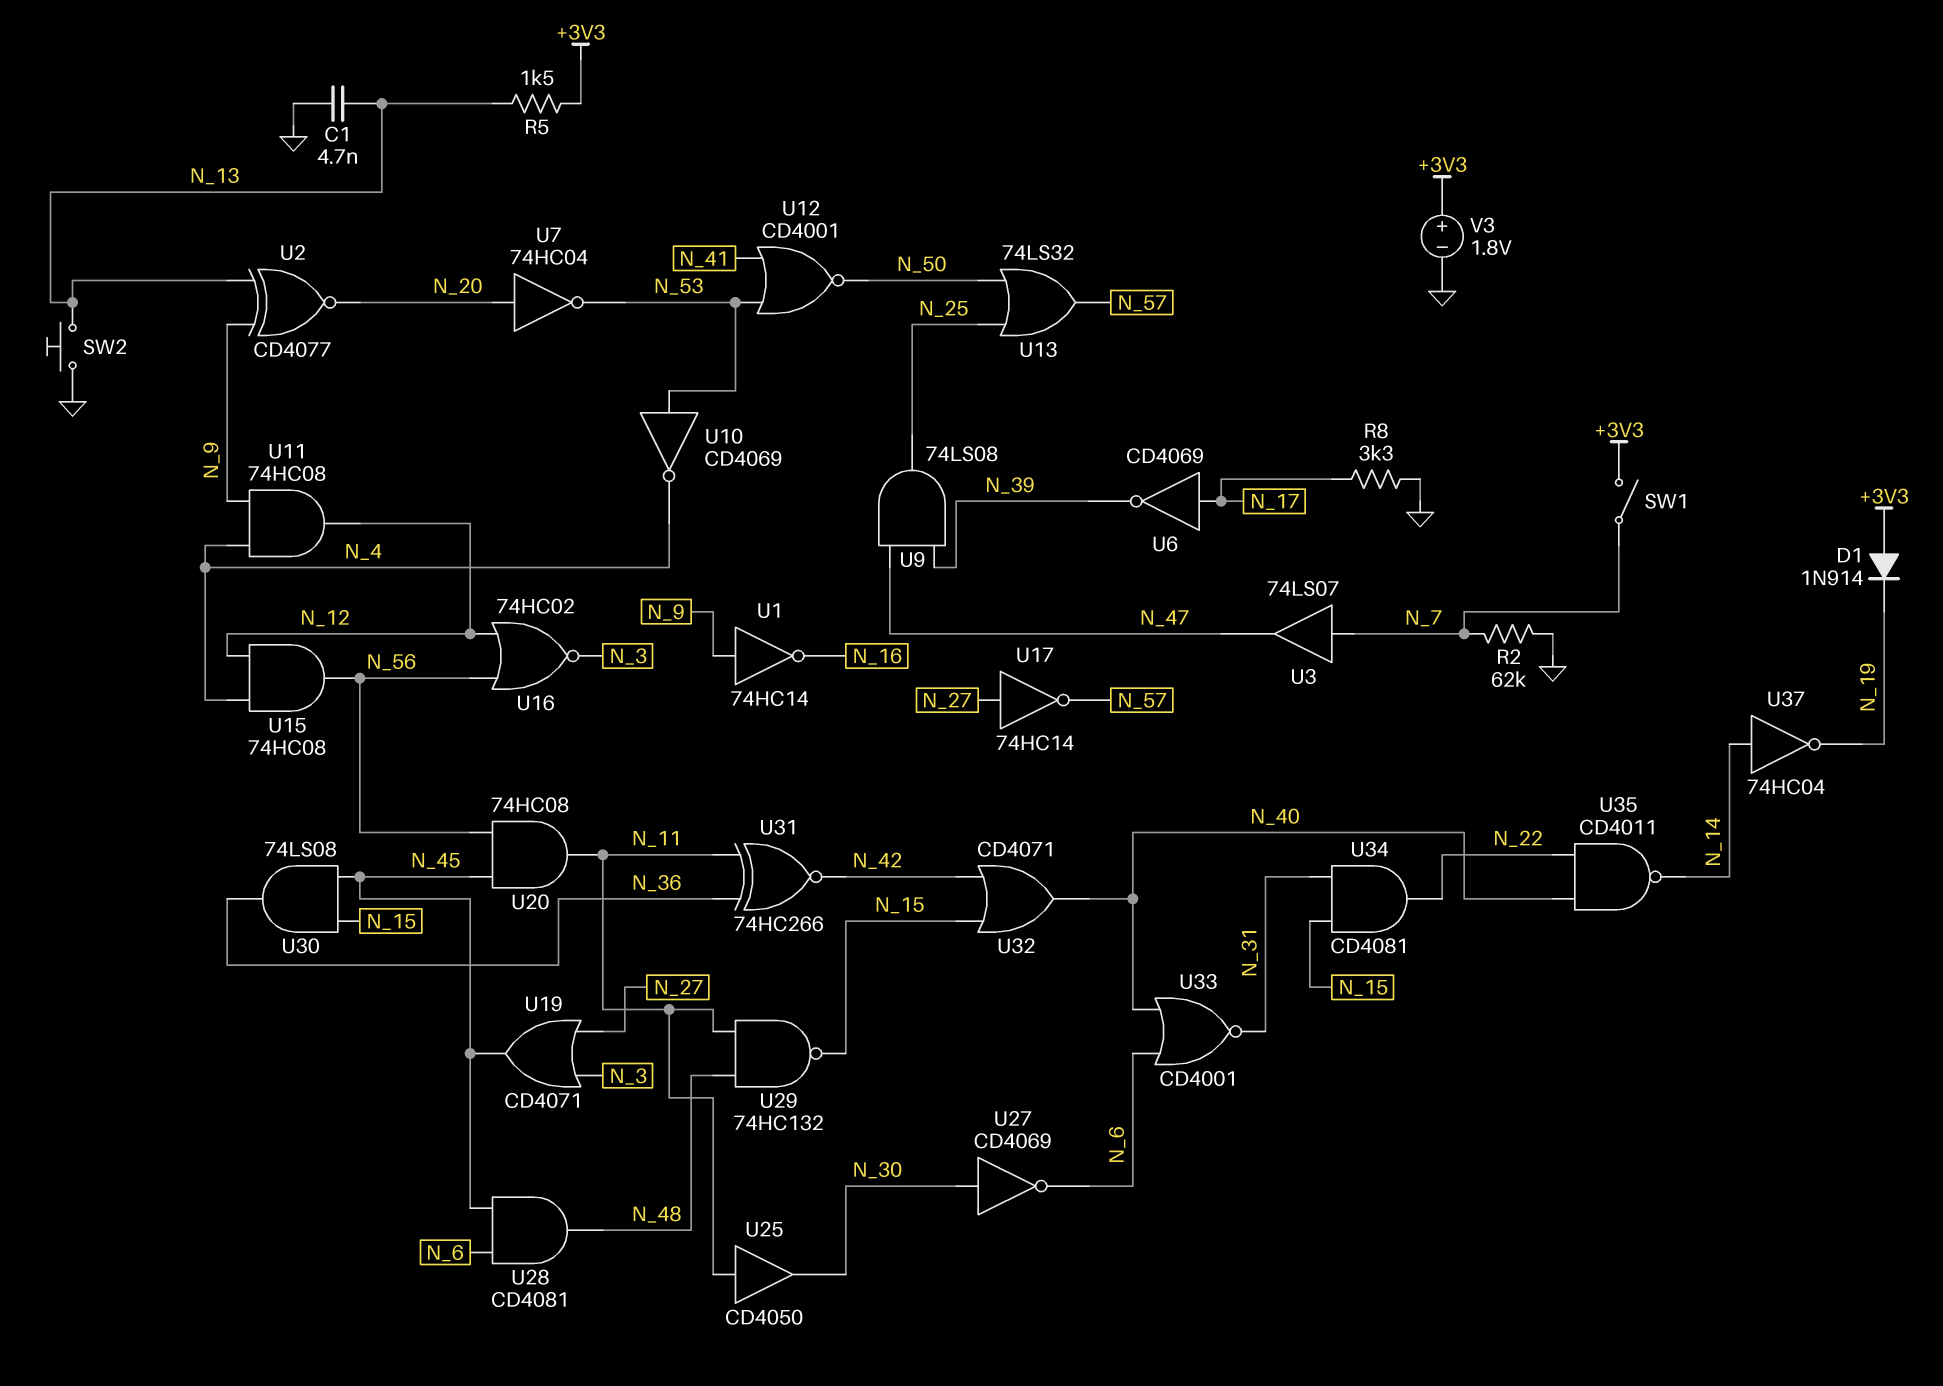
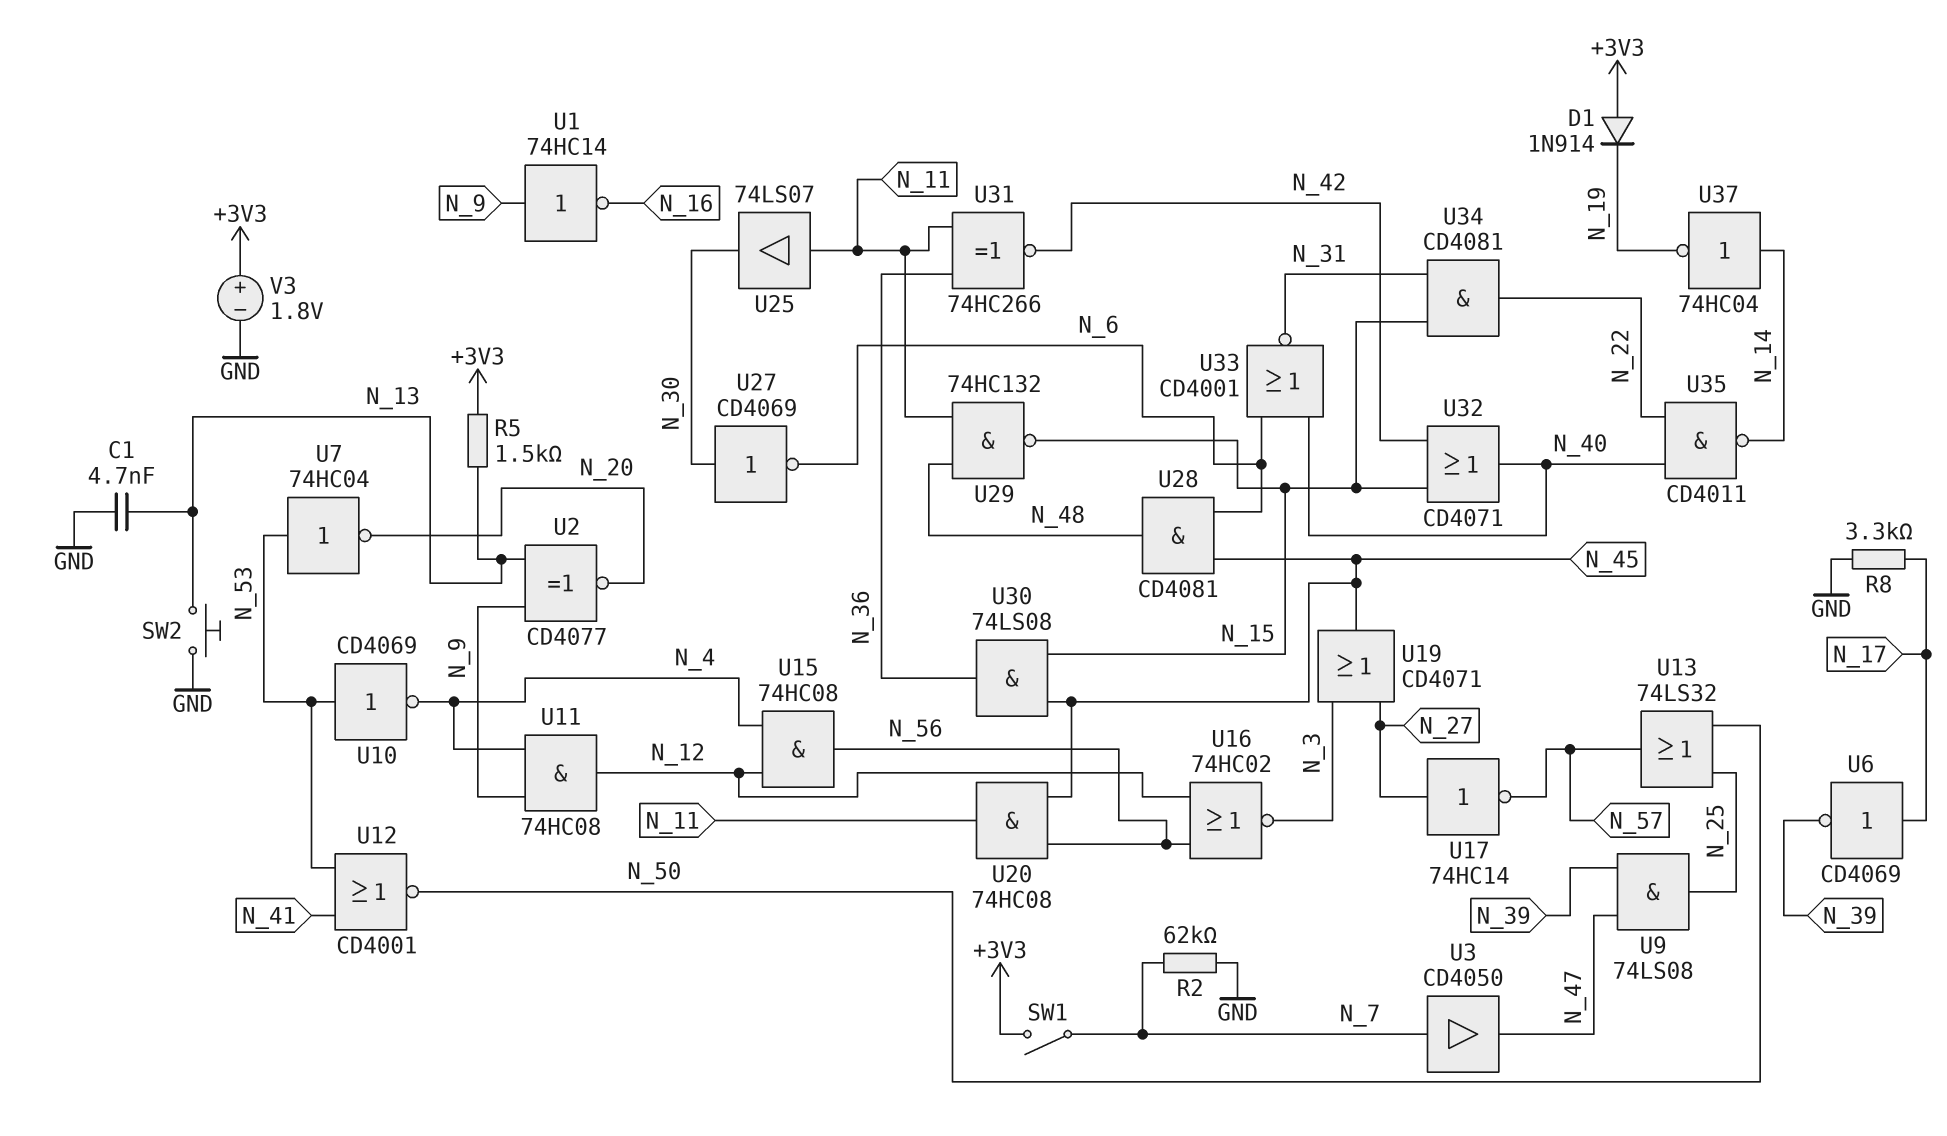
U3: buffer 74LS07 (in N_7, out N_47) -> buffer CD4050 (in N_7, out N_47)
U7: NOT 74HC04 (in N_20, out N_53) -> NOT 74HC04 (in N_53, out N_20)
U25: buffer CD4050 (in N_11, out N_30) -> buffer 74LS07 (in N_11, out N_30)

